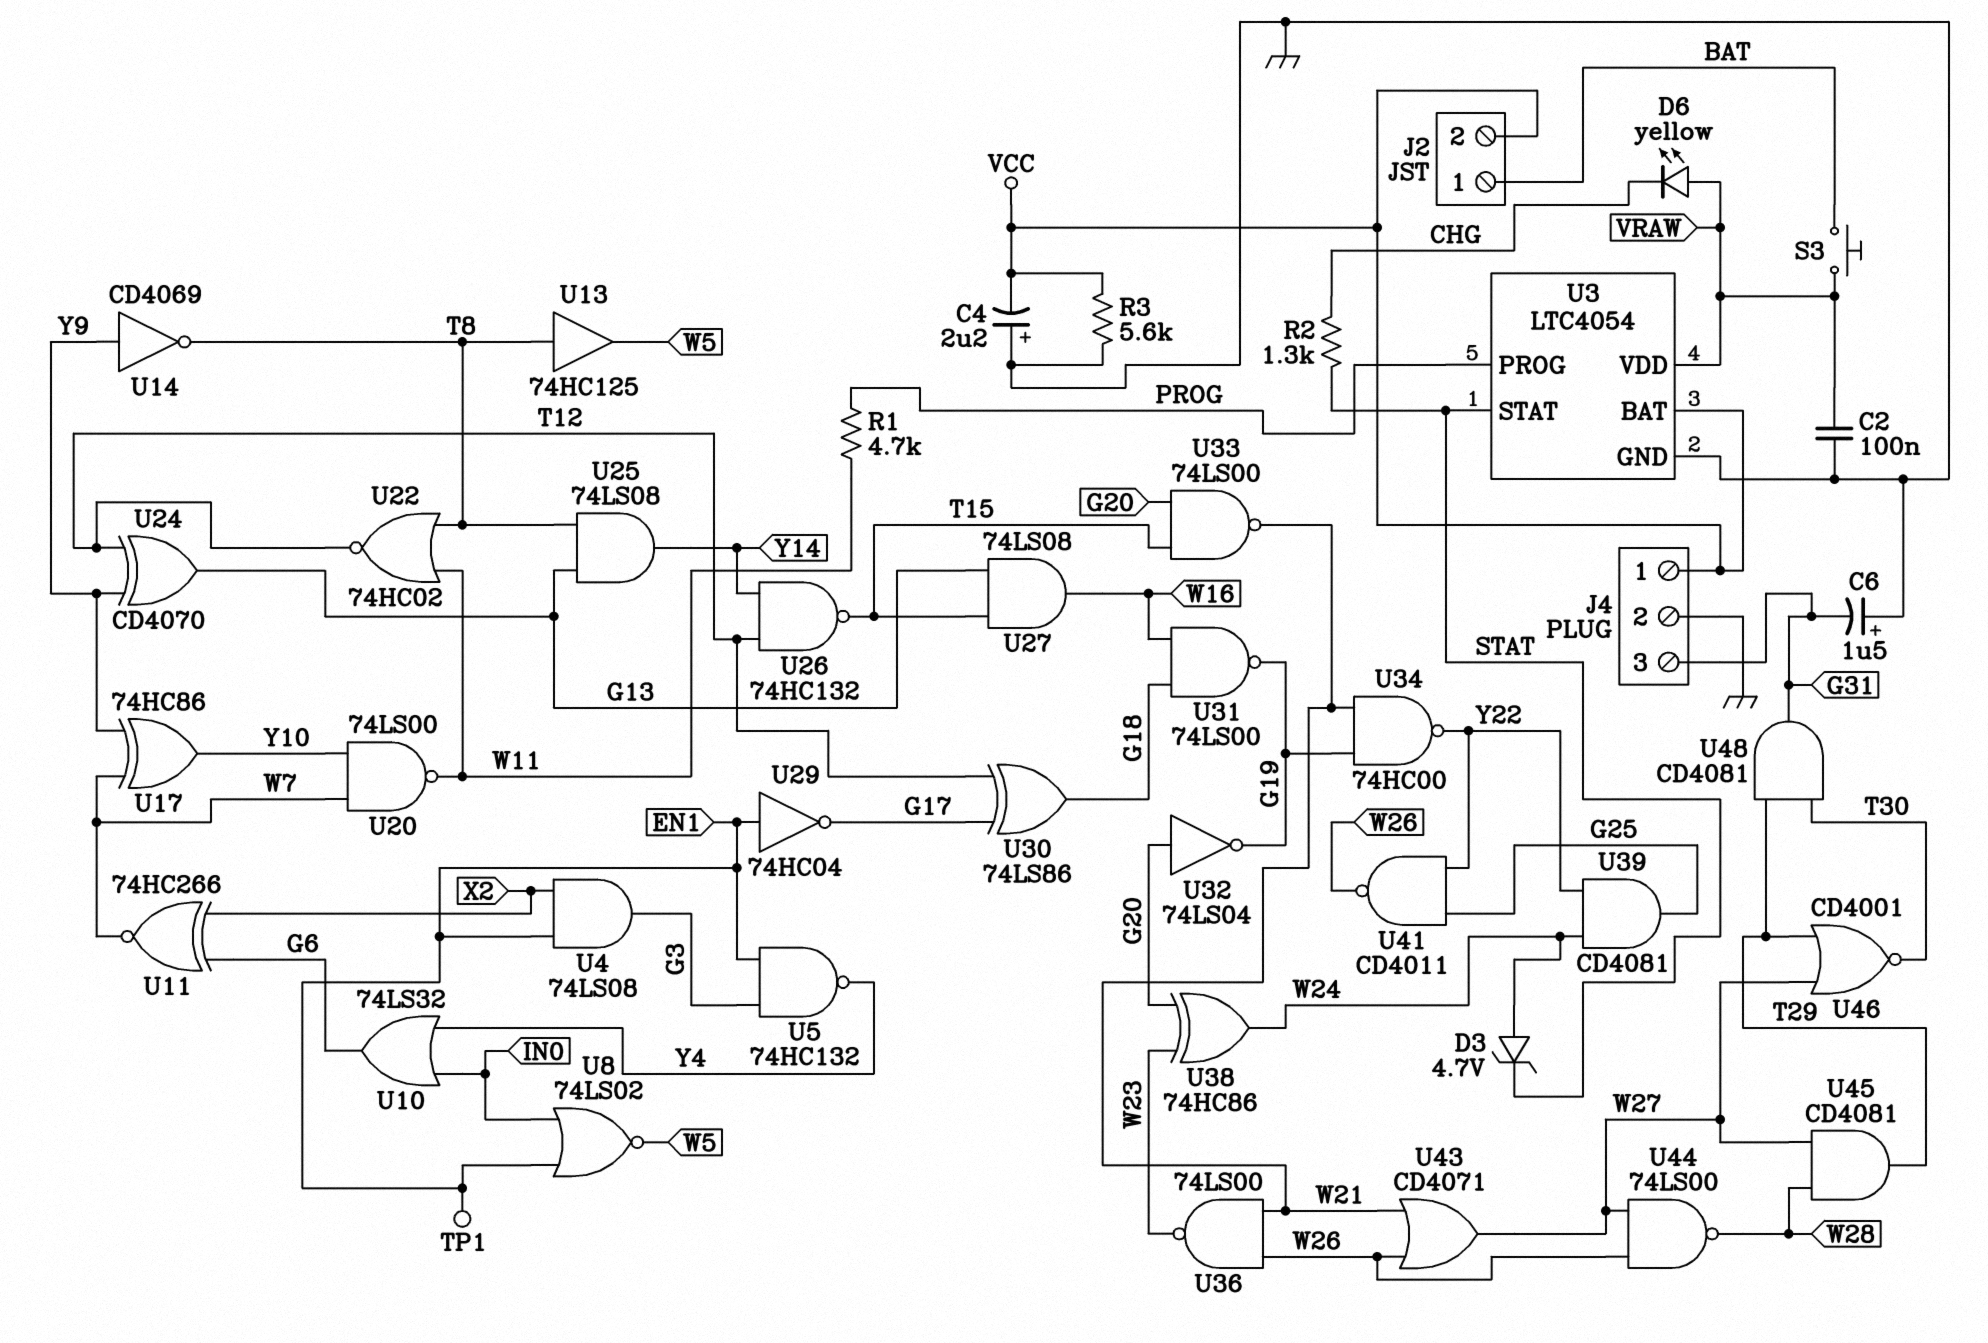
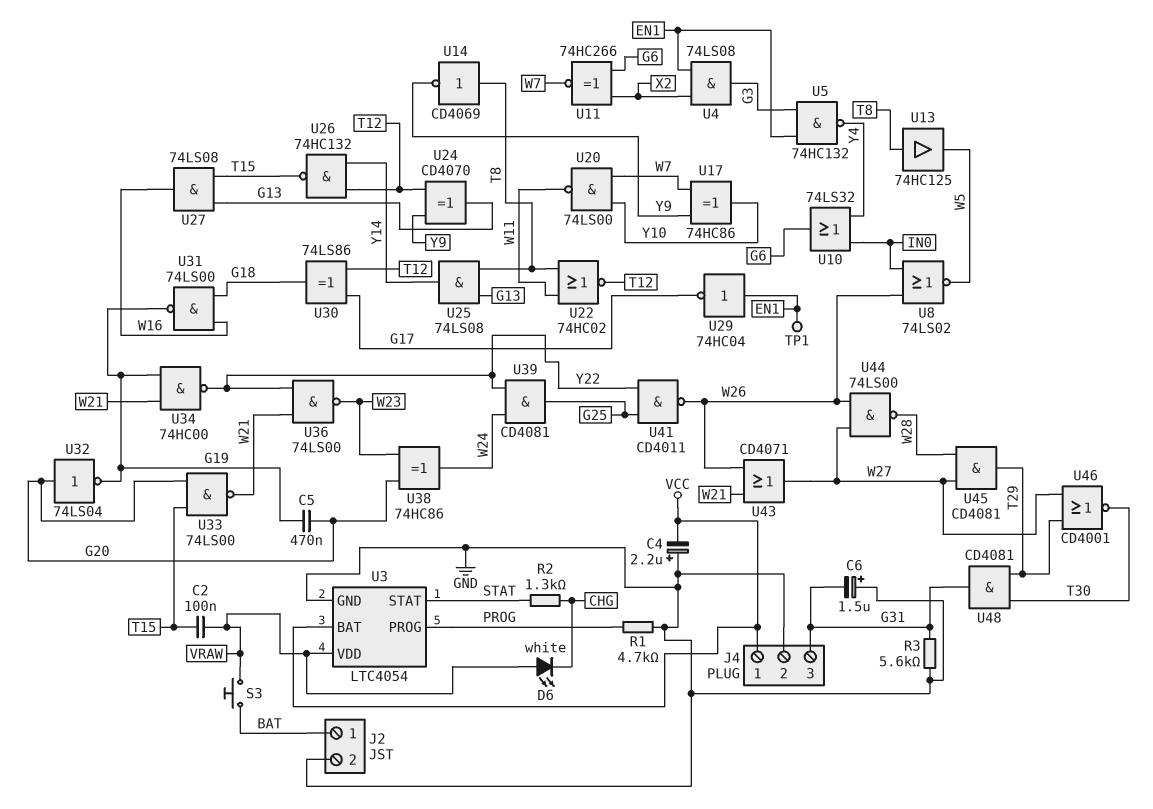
C2: 100nF (GND, VRAW) -> 100nF (T15, VRAW)
C5: none -> 470nF (G19, G20)
D3: zener 4.7V (A W24, K STAT) -> none
D6: LED yellow (A VRAW, K CHG) -> LED white (A VRAW, K CHG)
J2 pin 2: VCC -> GND
R1: 4.7k (PROG, W11) -> 4.7k (GND, PROG)
R3: 5.6k (GND, VCC) -> 5.6k (G31, GND)
U8: NOR 74LS02 (in EN1, in IN0, out W5) -> NOR 74LS02 (in IN0, in W26, out W5)
U14: NOT CD4069 (in Y9, out T8) -> NOT CD4069 (in T8, out Y9)
U36: NAND 74LS00 (in W21, in W26, out W23) -> NAND 74LS00 (in W21, in Y22, out W23)

